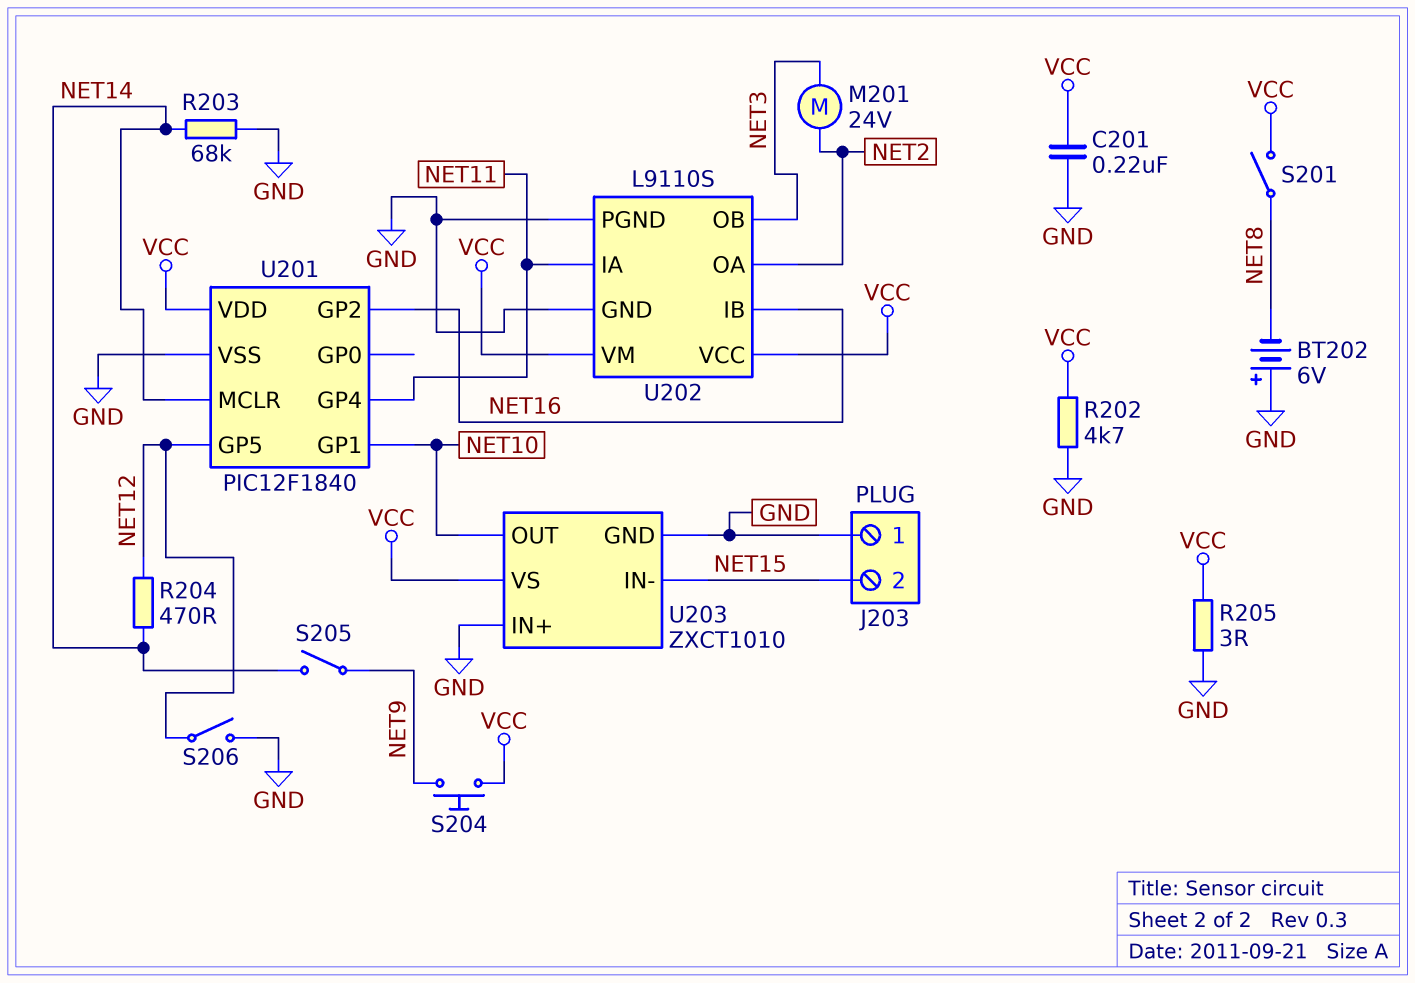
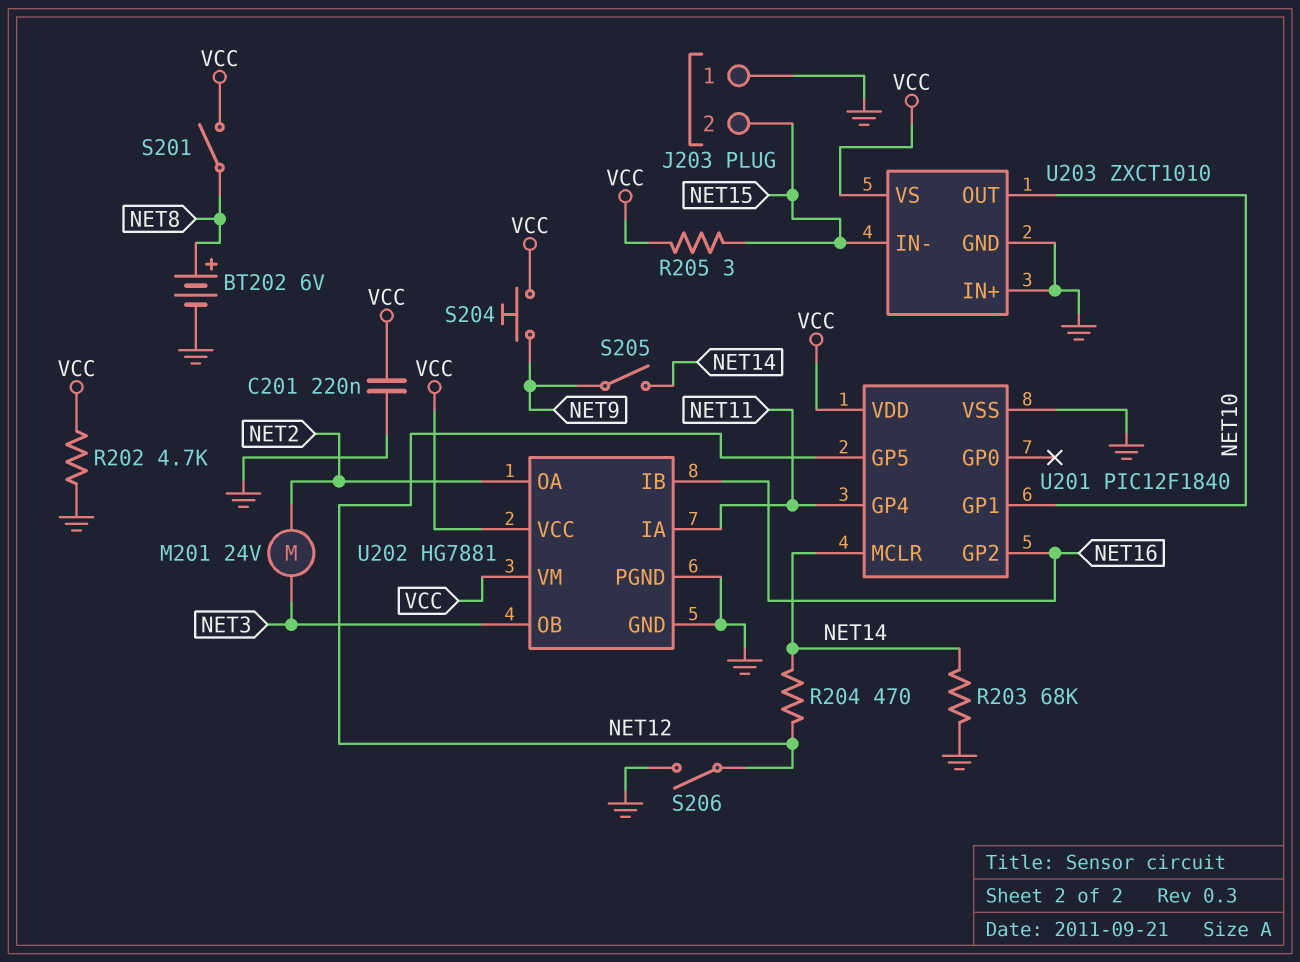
BT202: 6V (plus GND, minus NET8) -> 6V (plus NET8, minus GND)
R205: 3 (GND, VCC) -> 3 (NET15, VCC)
U202: L9110S -> HG7881

